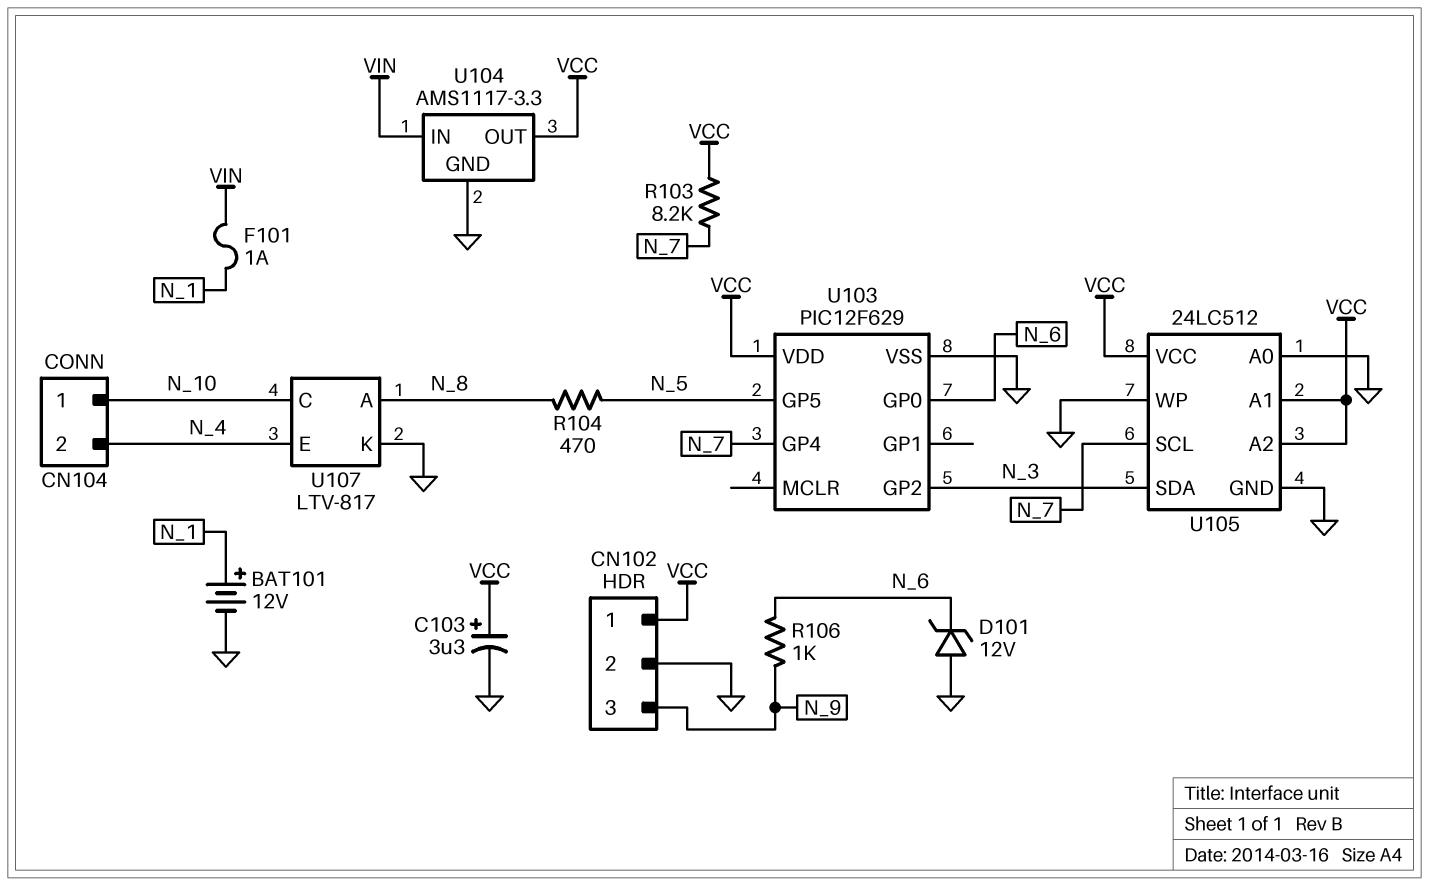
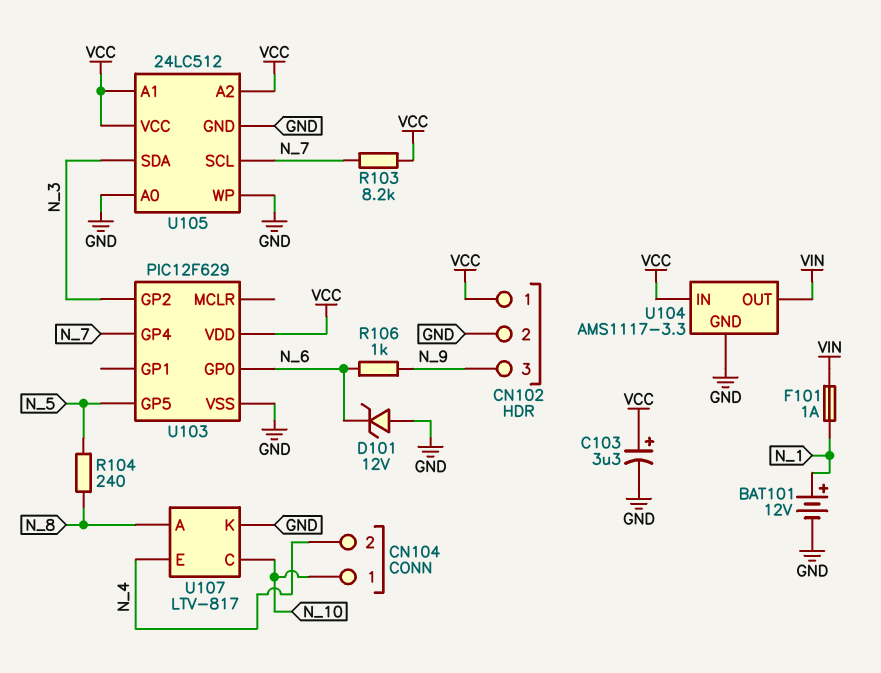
R104: 470 (N_5, N_8) -> 240 (N_5, N_8)
U104 pin IN: VIN -> VCC
U104 pin OUT: VCC -> VIN

